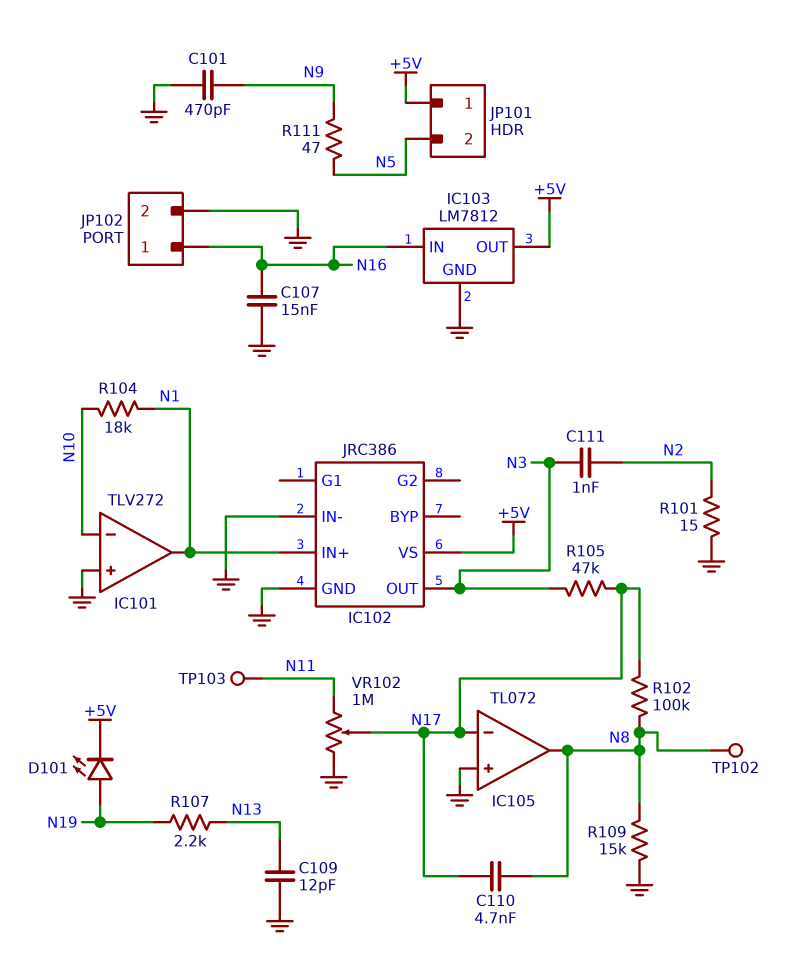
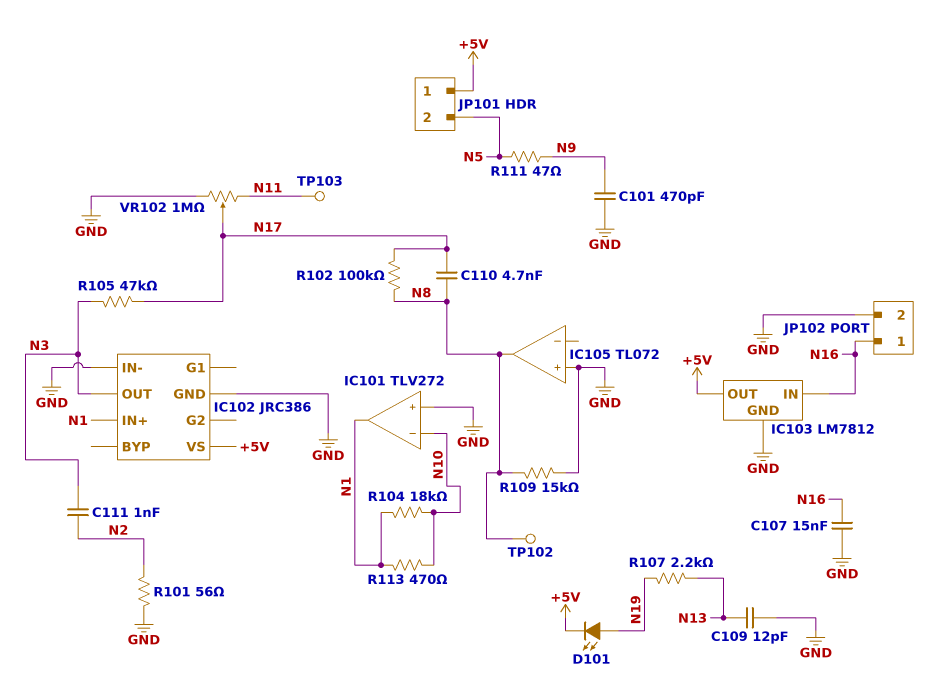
IC105 pin in-: N17 -> none
R101: 15 (GND, N2) -> 56 (GND, N2)
R113: none -> 470 (N1, N10)

